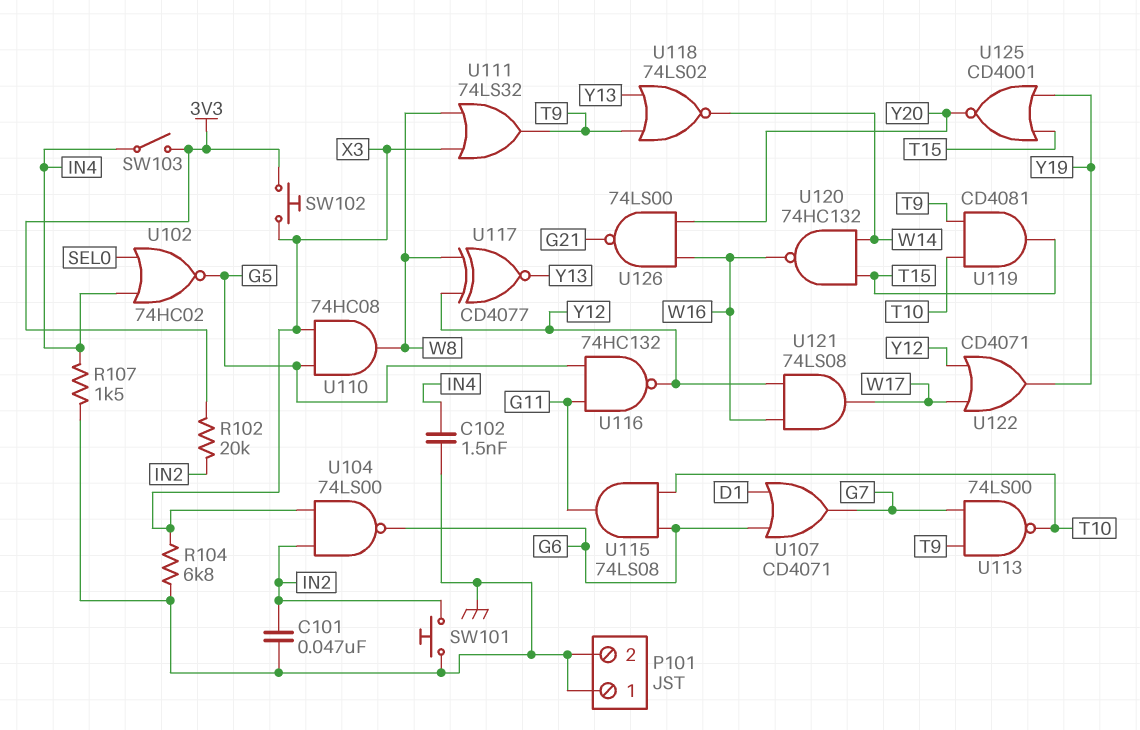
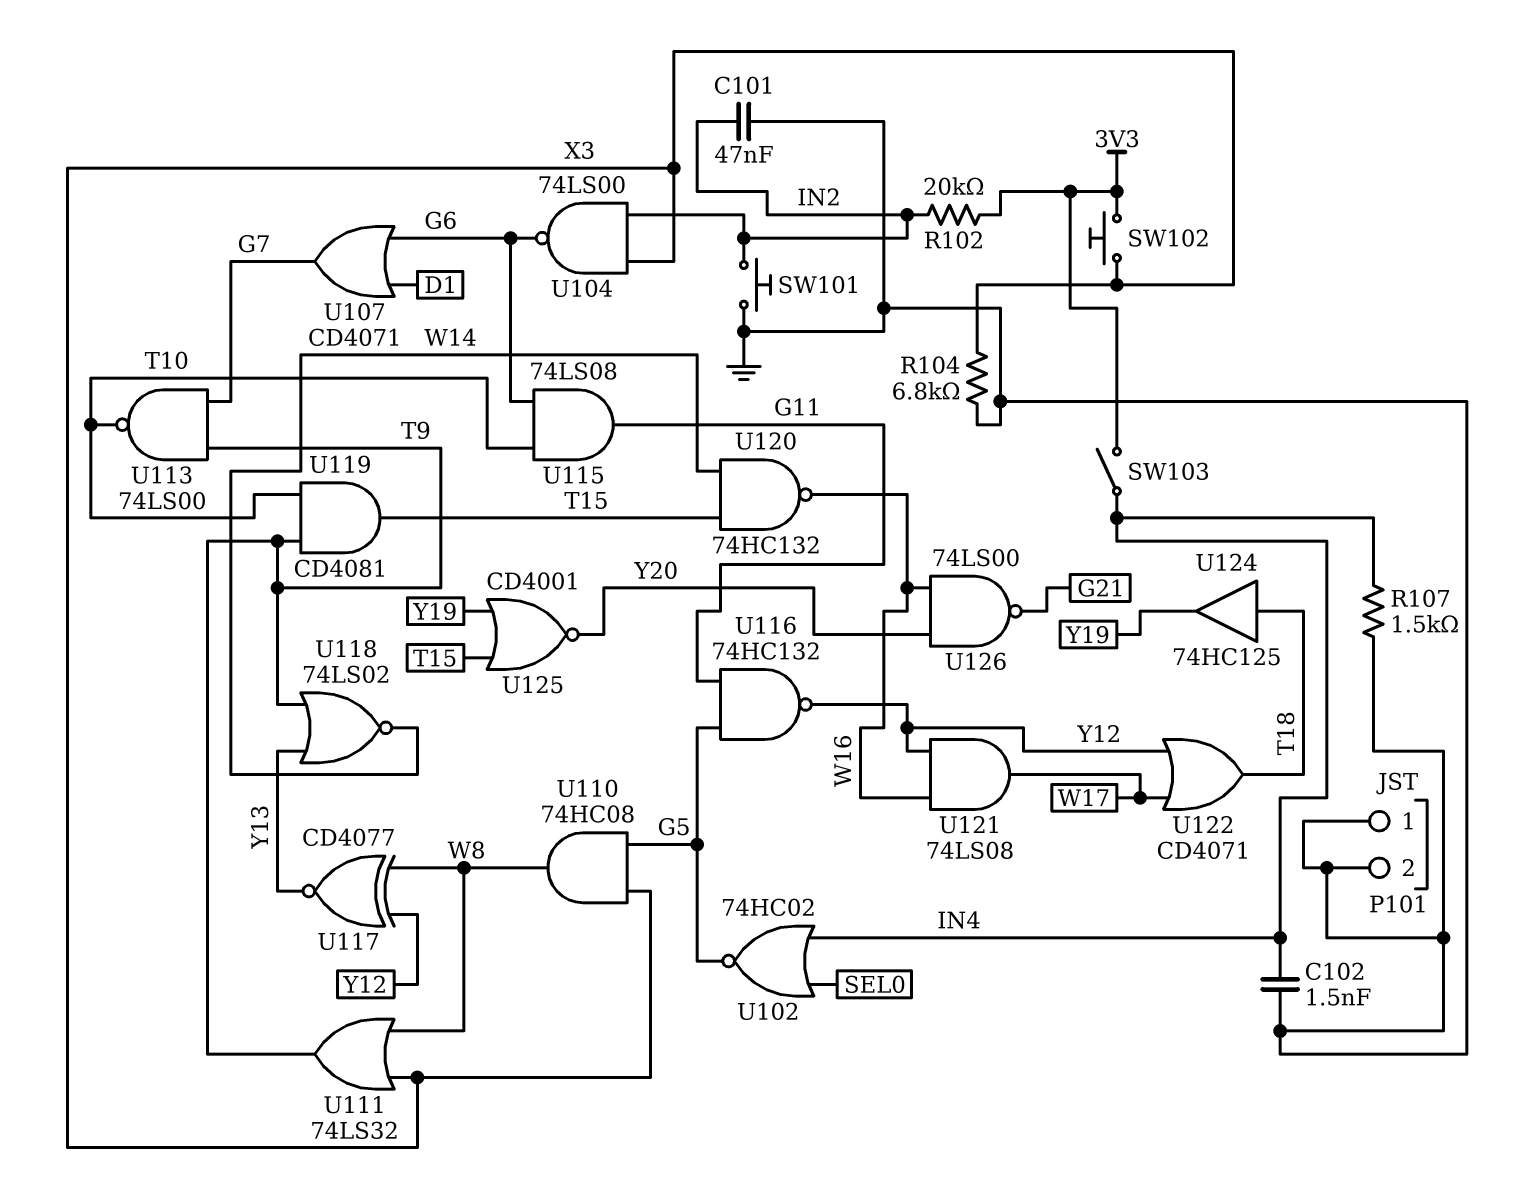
U122: OR CD4071 (in W17, in Y12, out Y19) -> OR CD4071 (in W17, in Y12, out T18)
U124: none -> buffer 74HC125 (in T18, out Y19)

